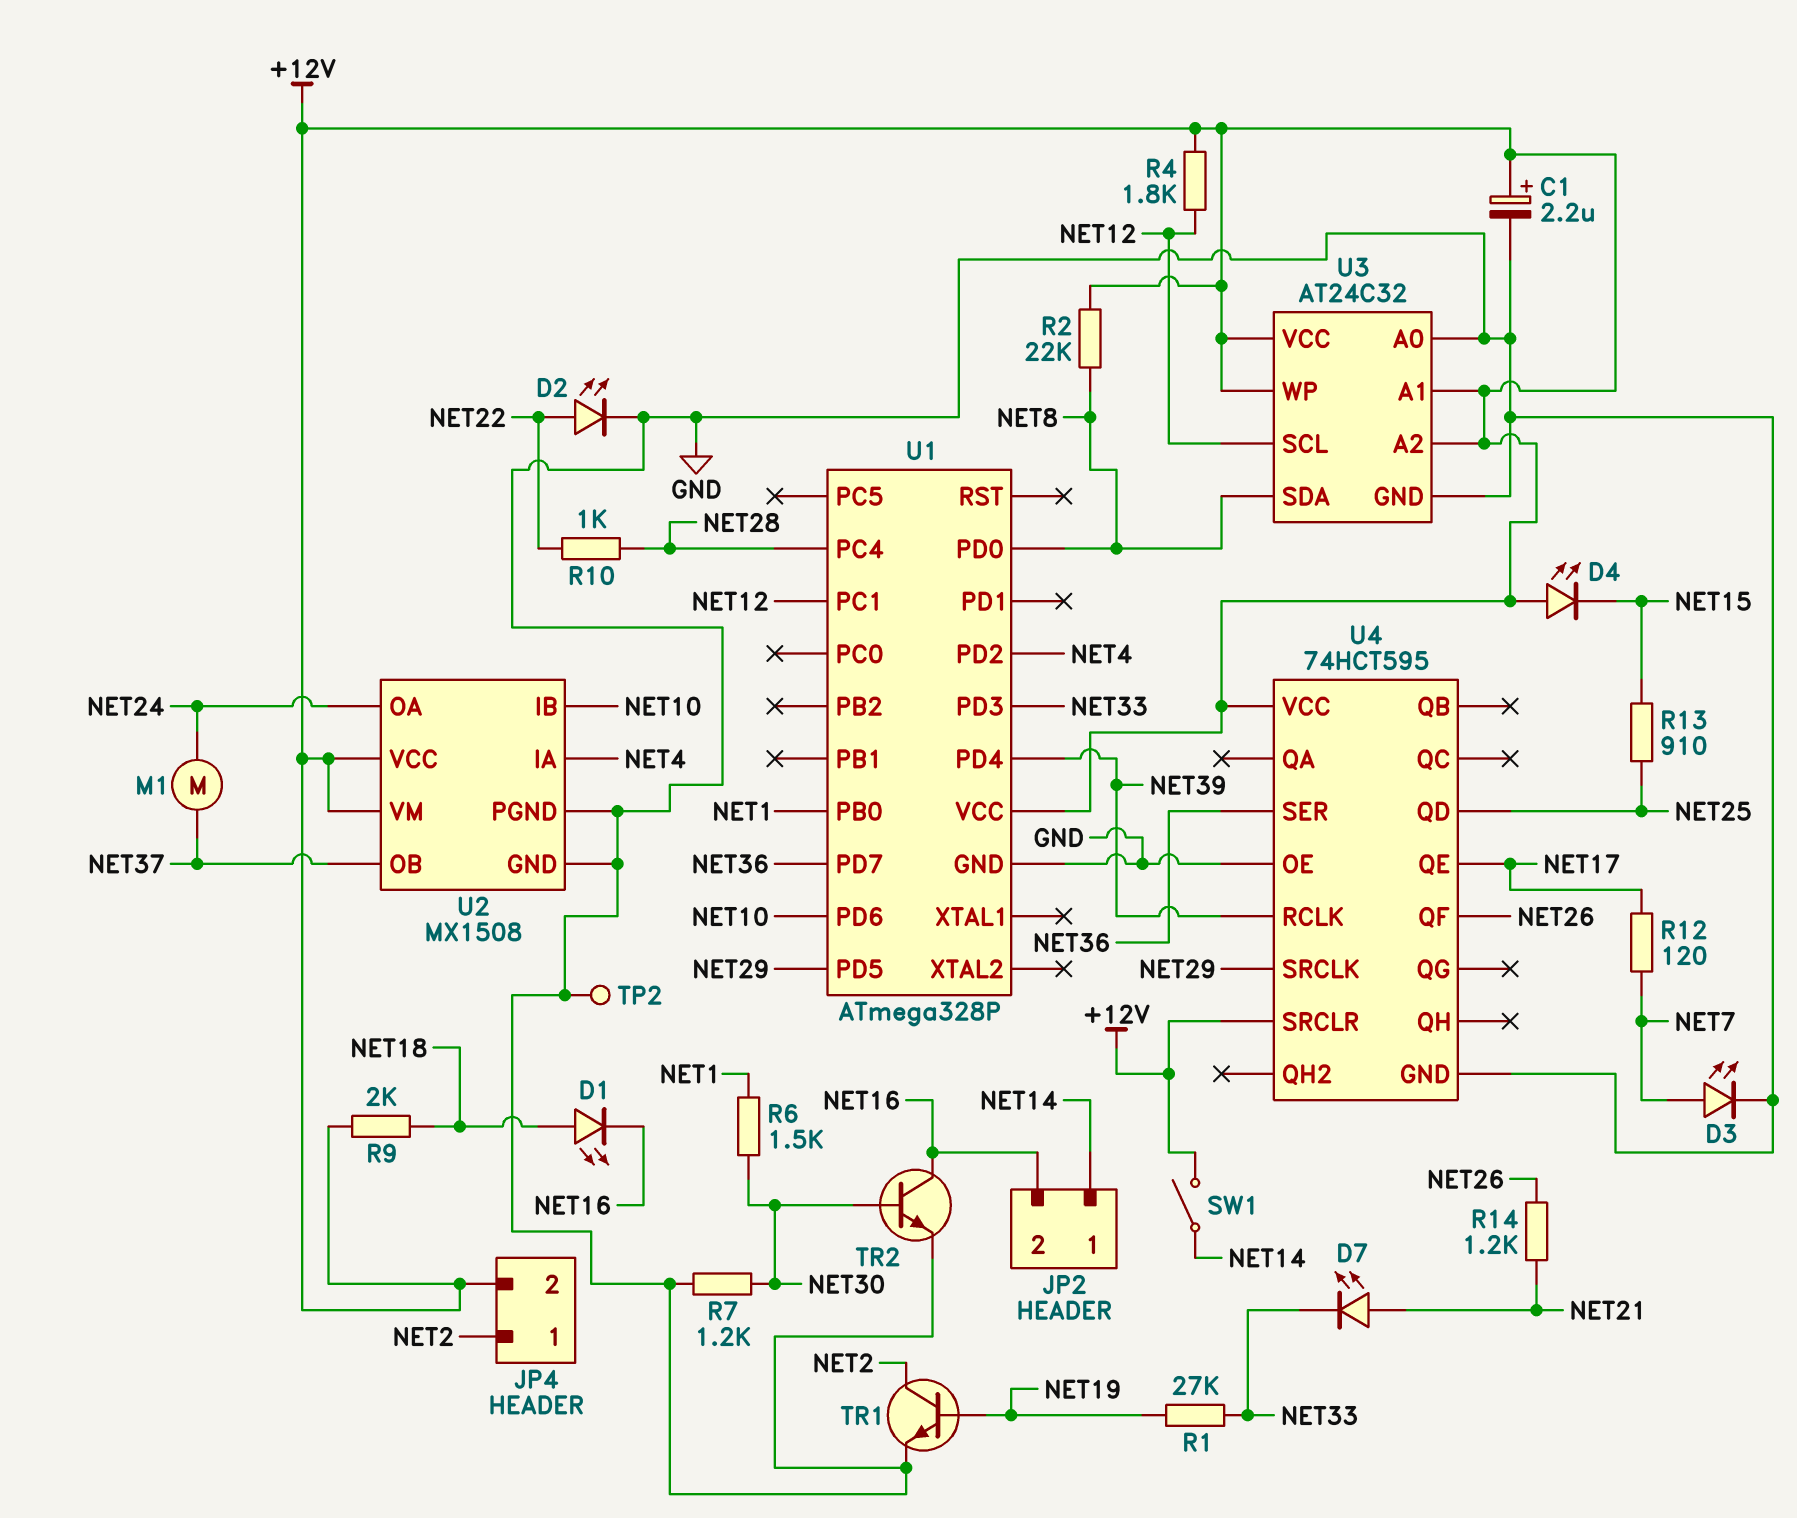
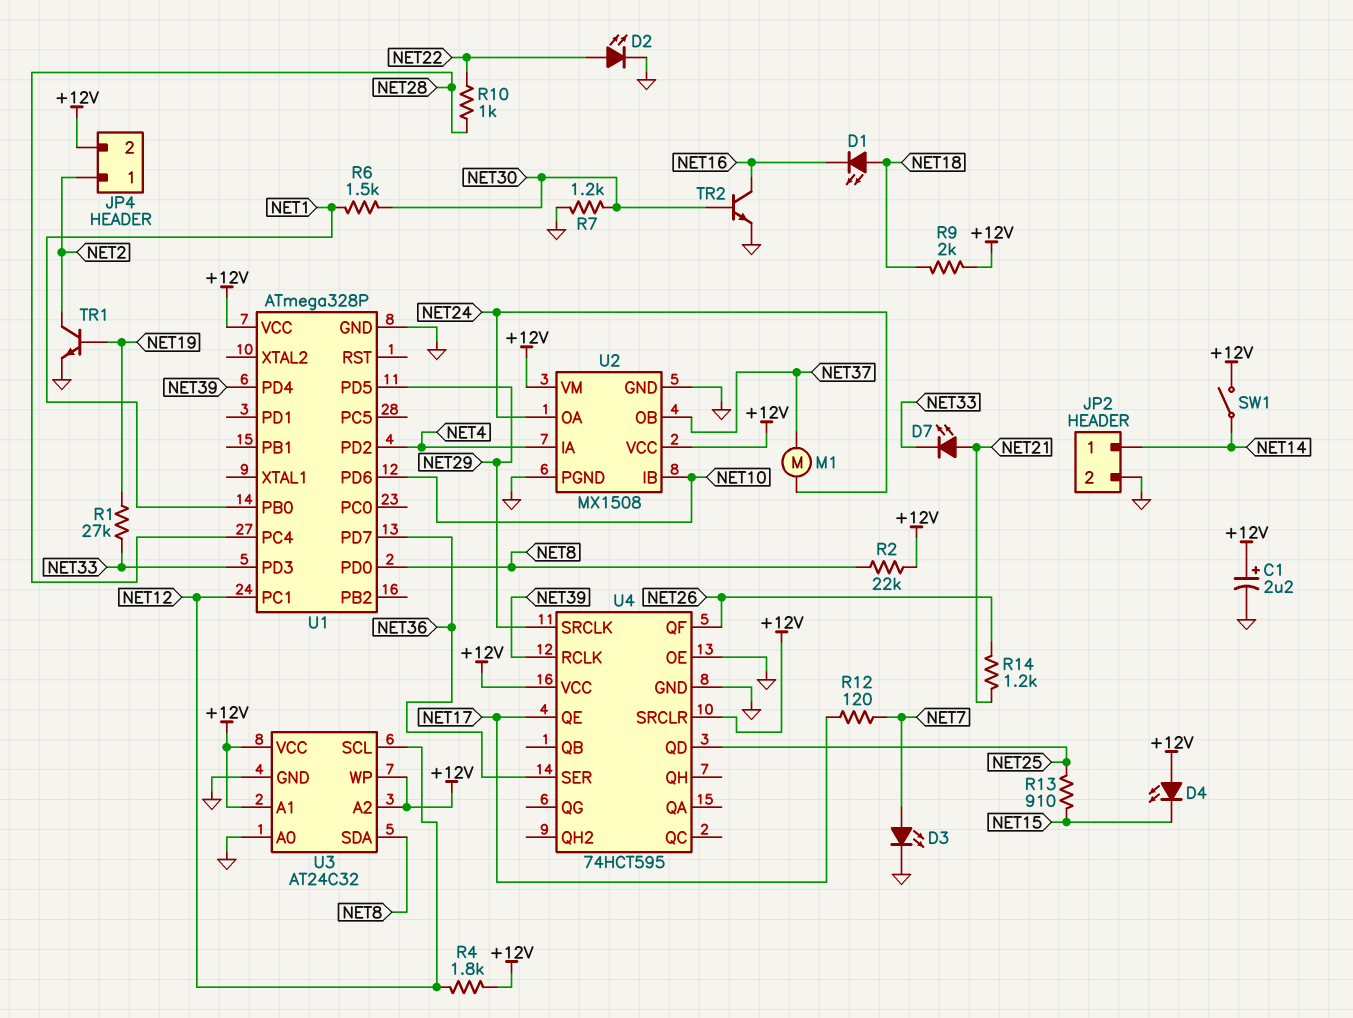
JP2 pin 2: NET16 -> GND
TP2: test point (GND) -> none

